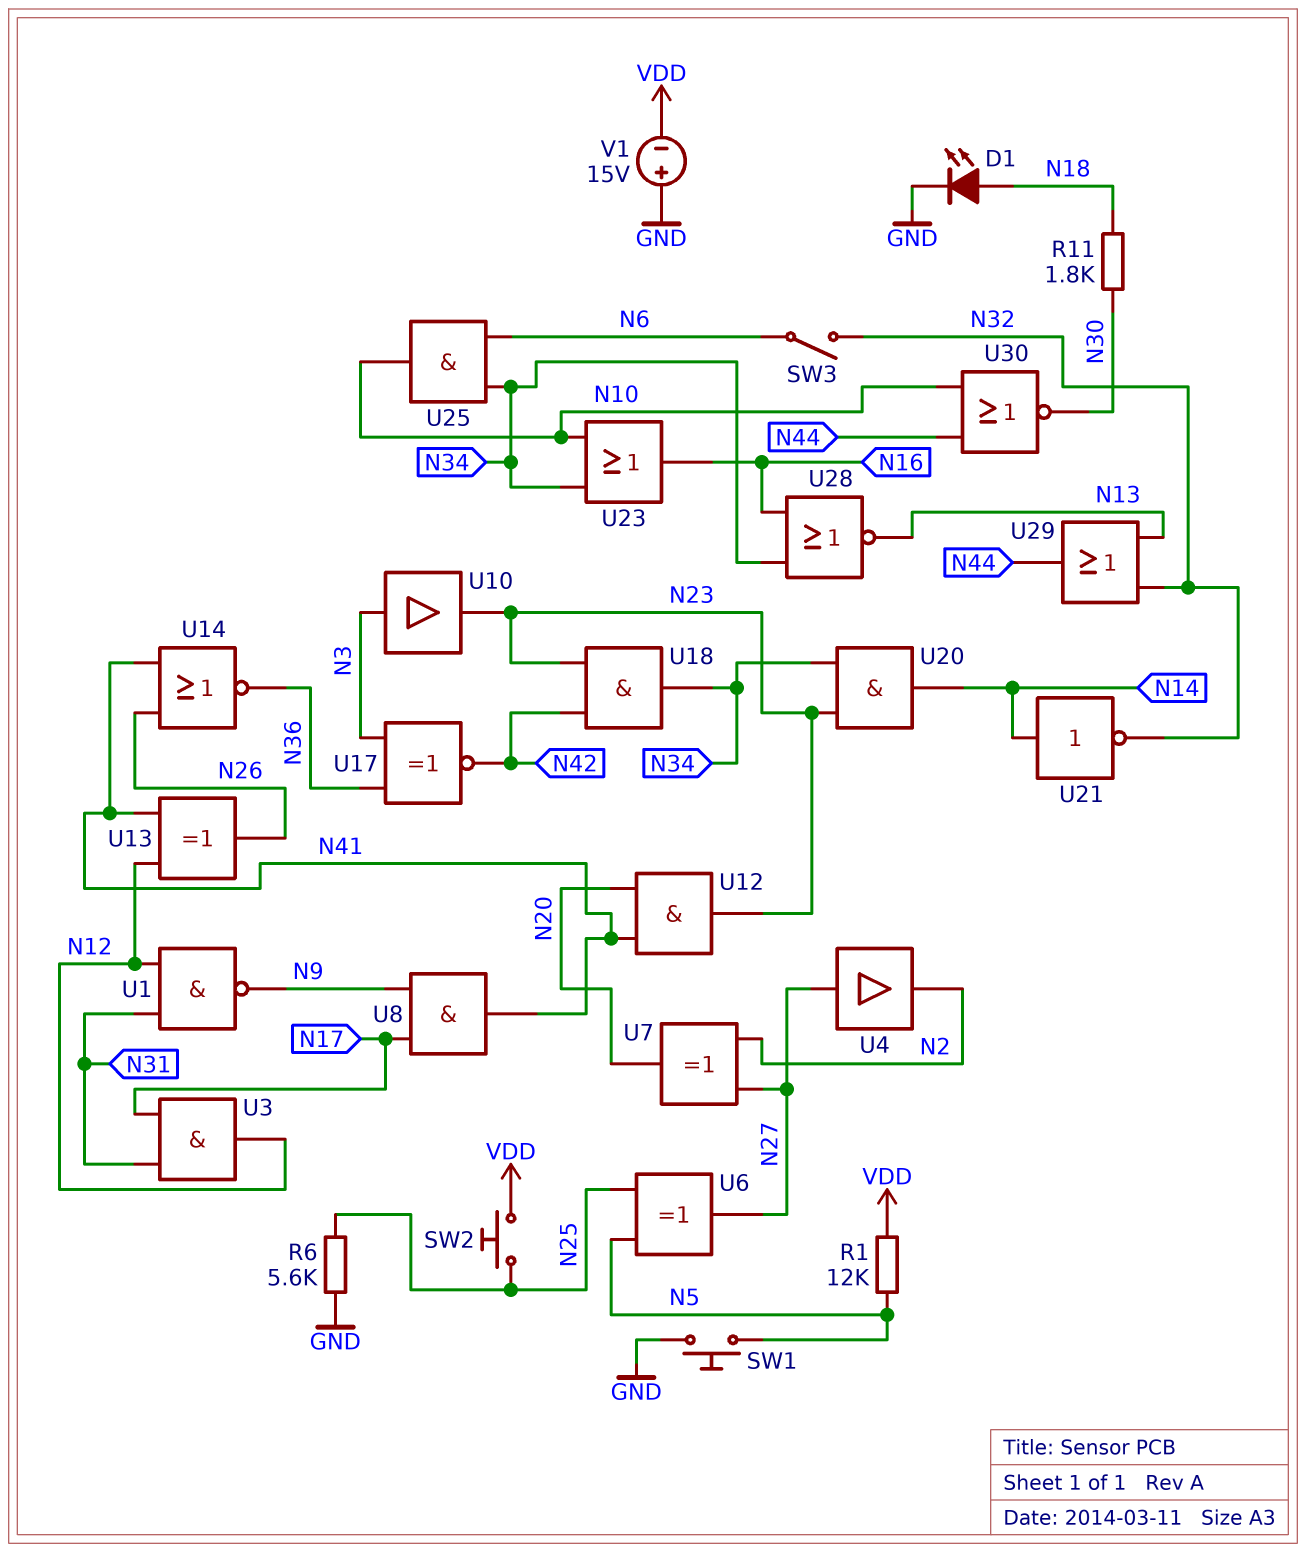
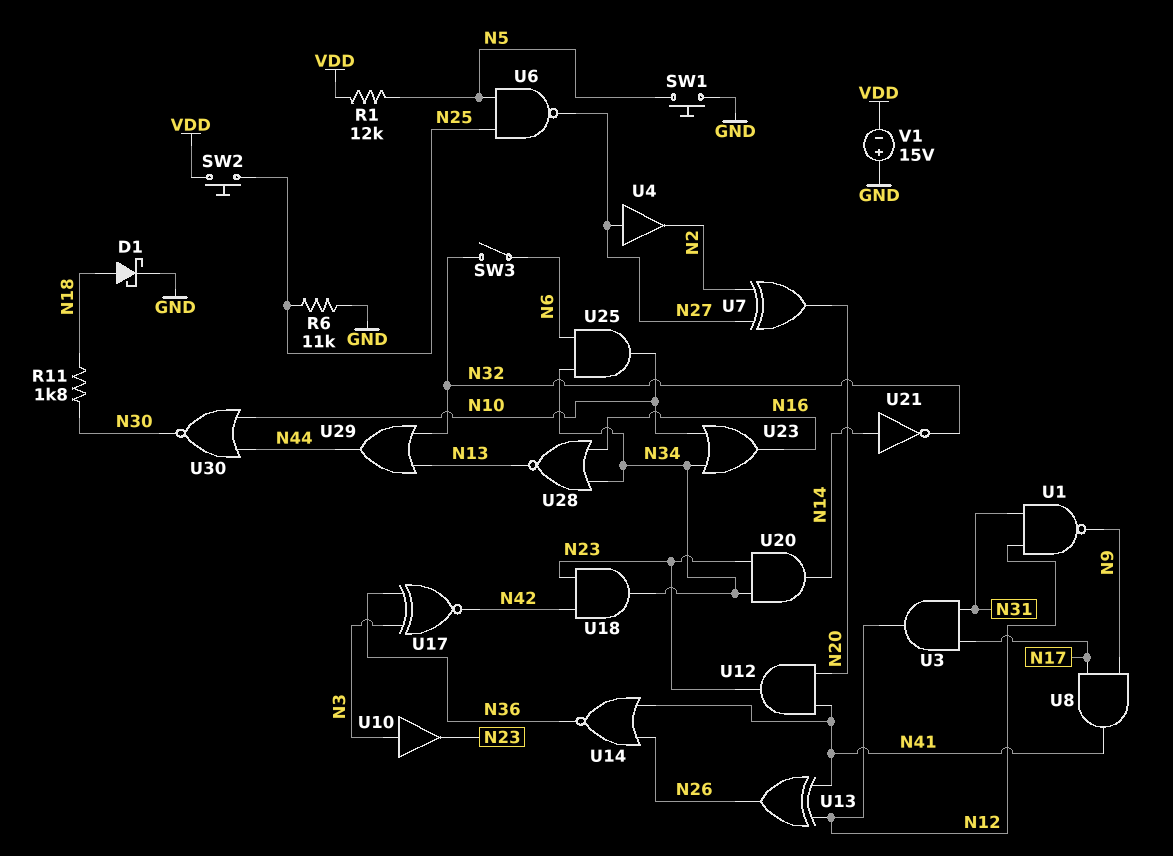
D1: LED (A N18, K GND) -> schottky (A N18, K GND)
R6: 5.6k (GND, N25) -> 11k (GND, N25)
U6: XOR (in N5, in N25, out N27) -> NAND (in N5, in N25, out N27)

